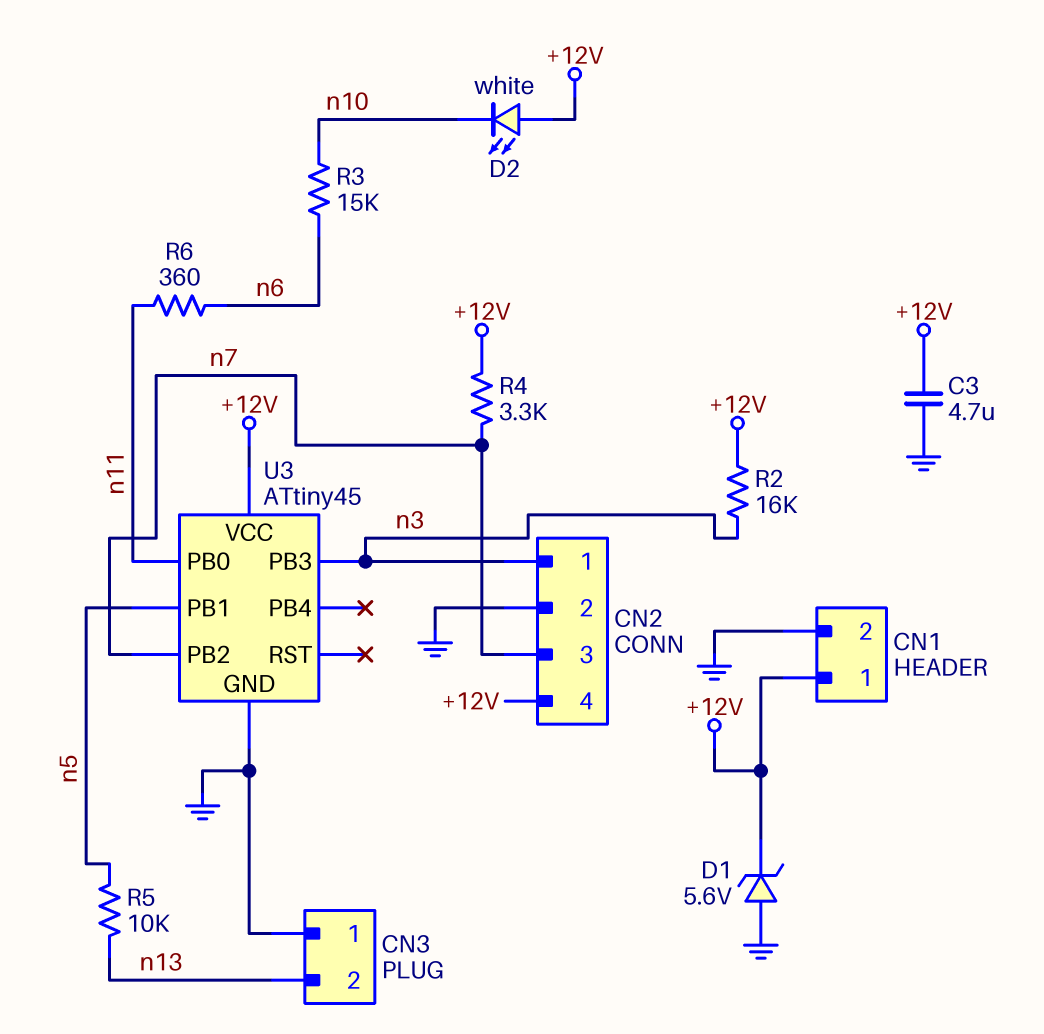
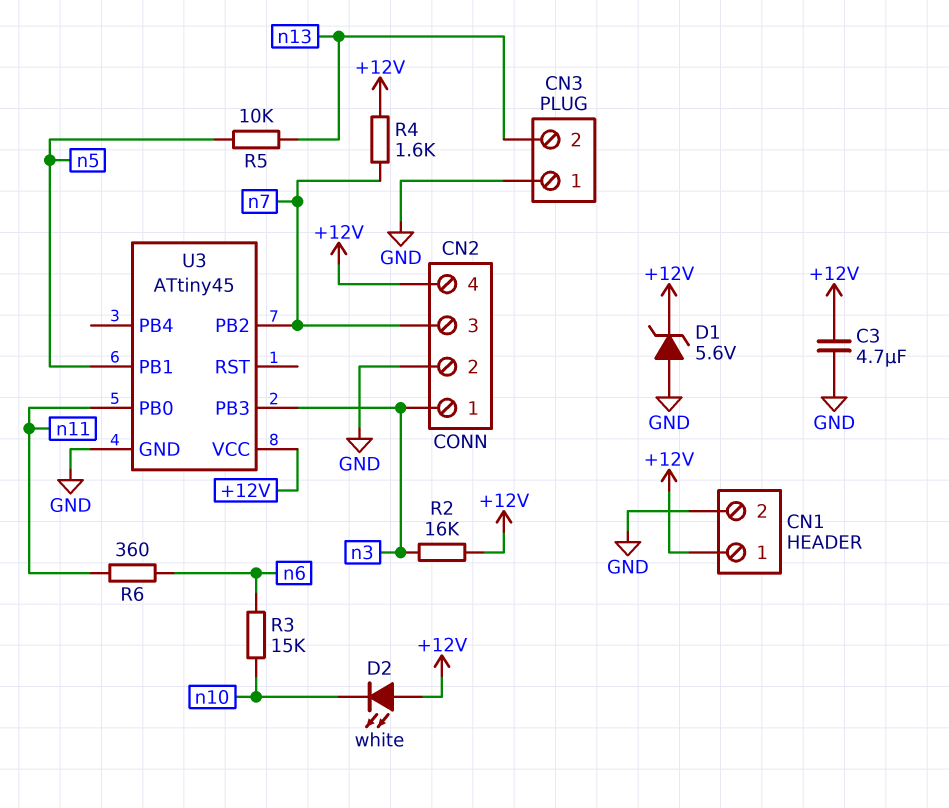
R4: 3.3k (+12V, n7) -> 1.6k (+12V, n7)

